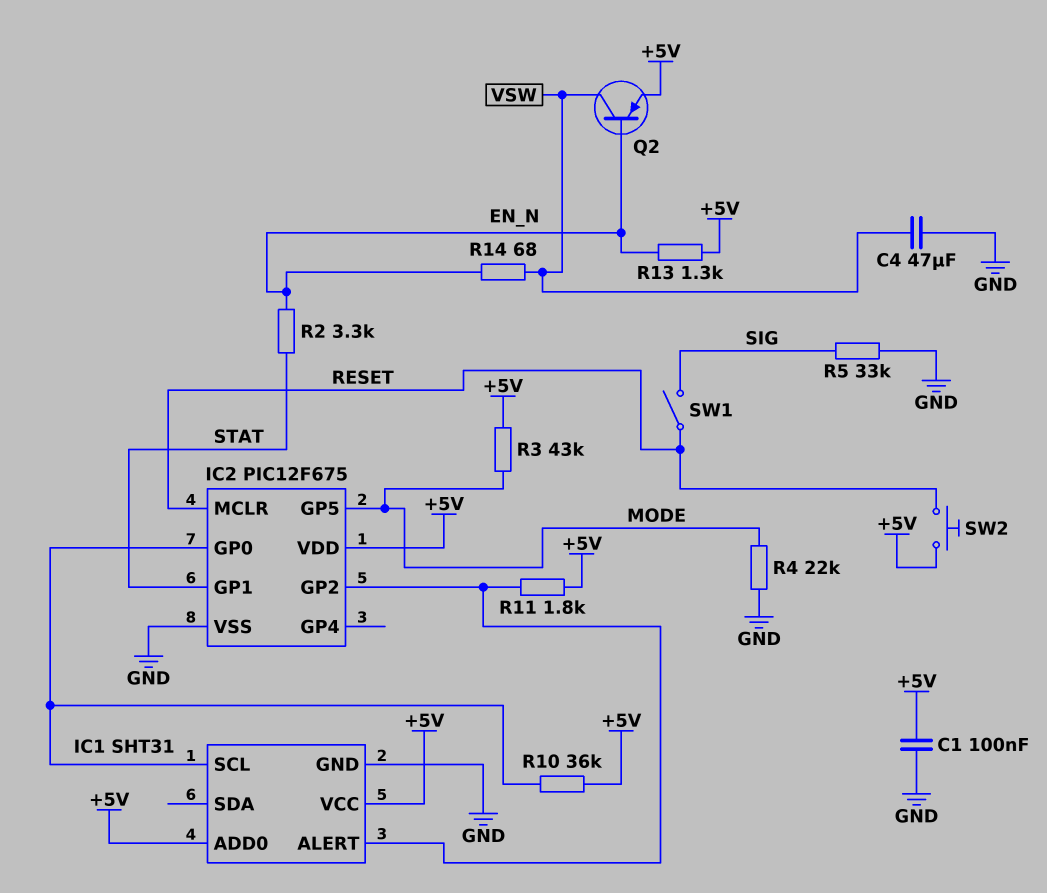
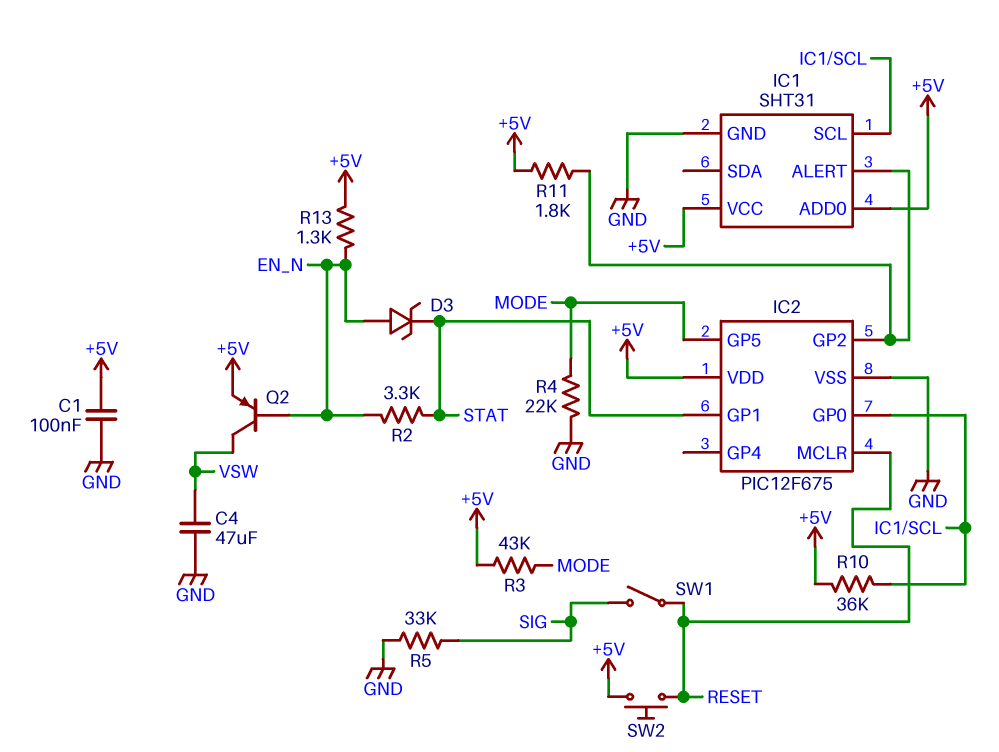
D3: none -> zener (A EN_N, K STAT)
R14: 68 (EN_N, VSW) -> none

